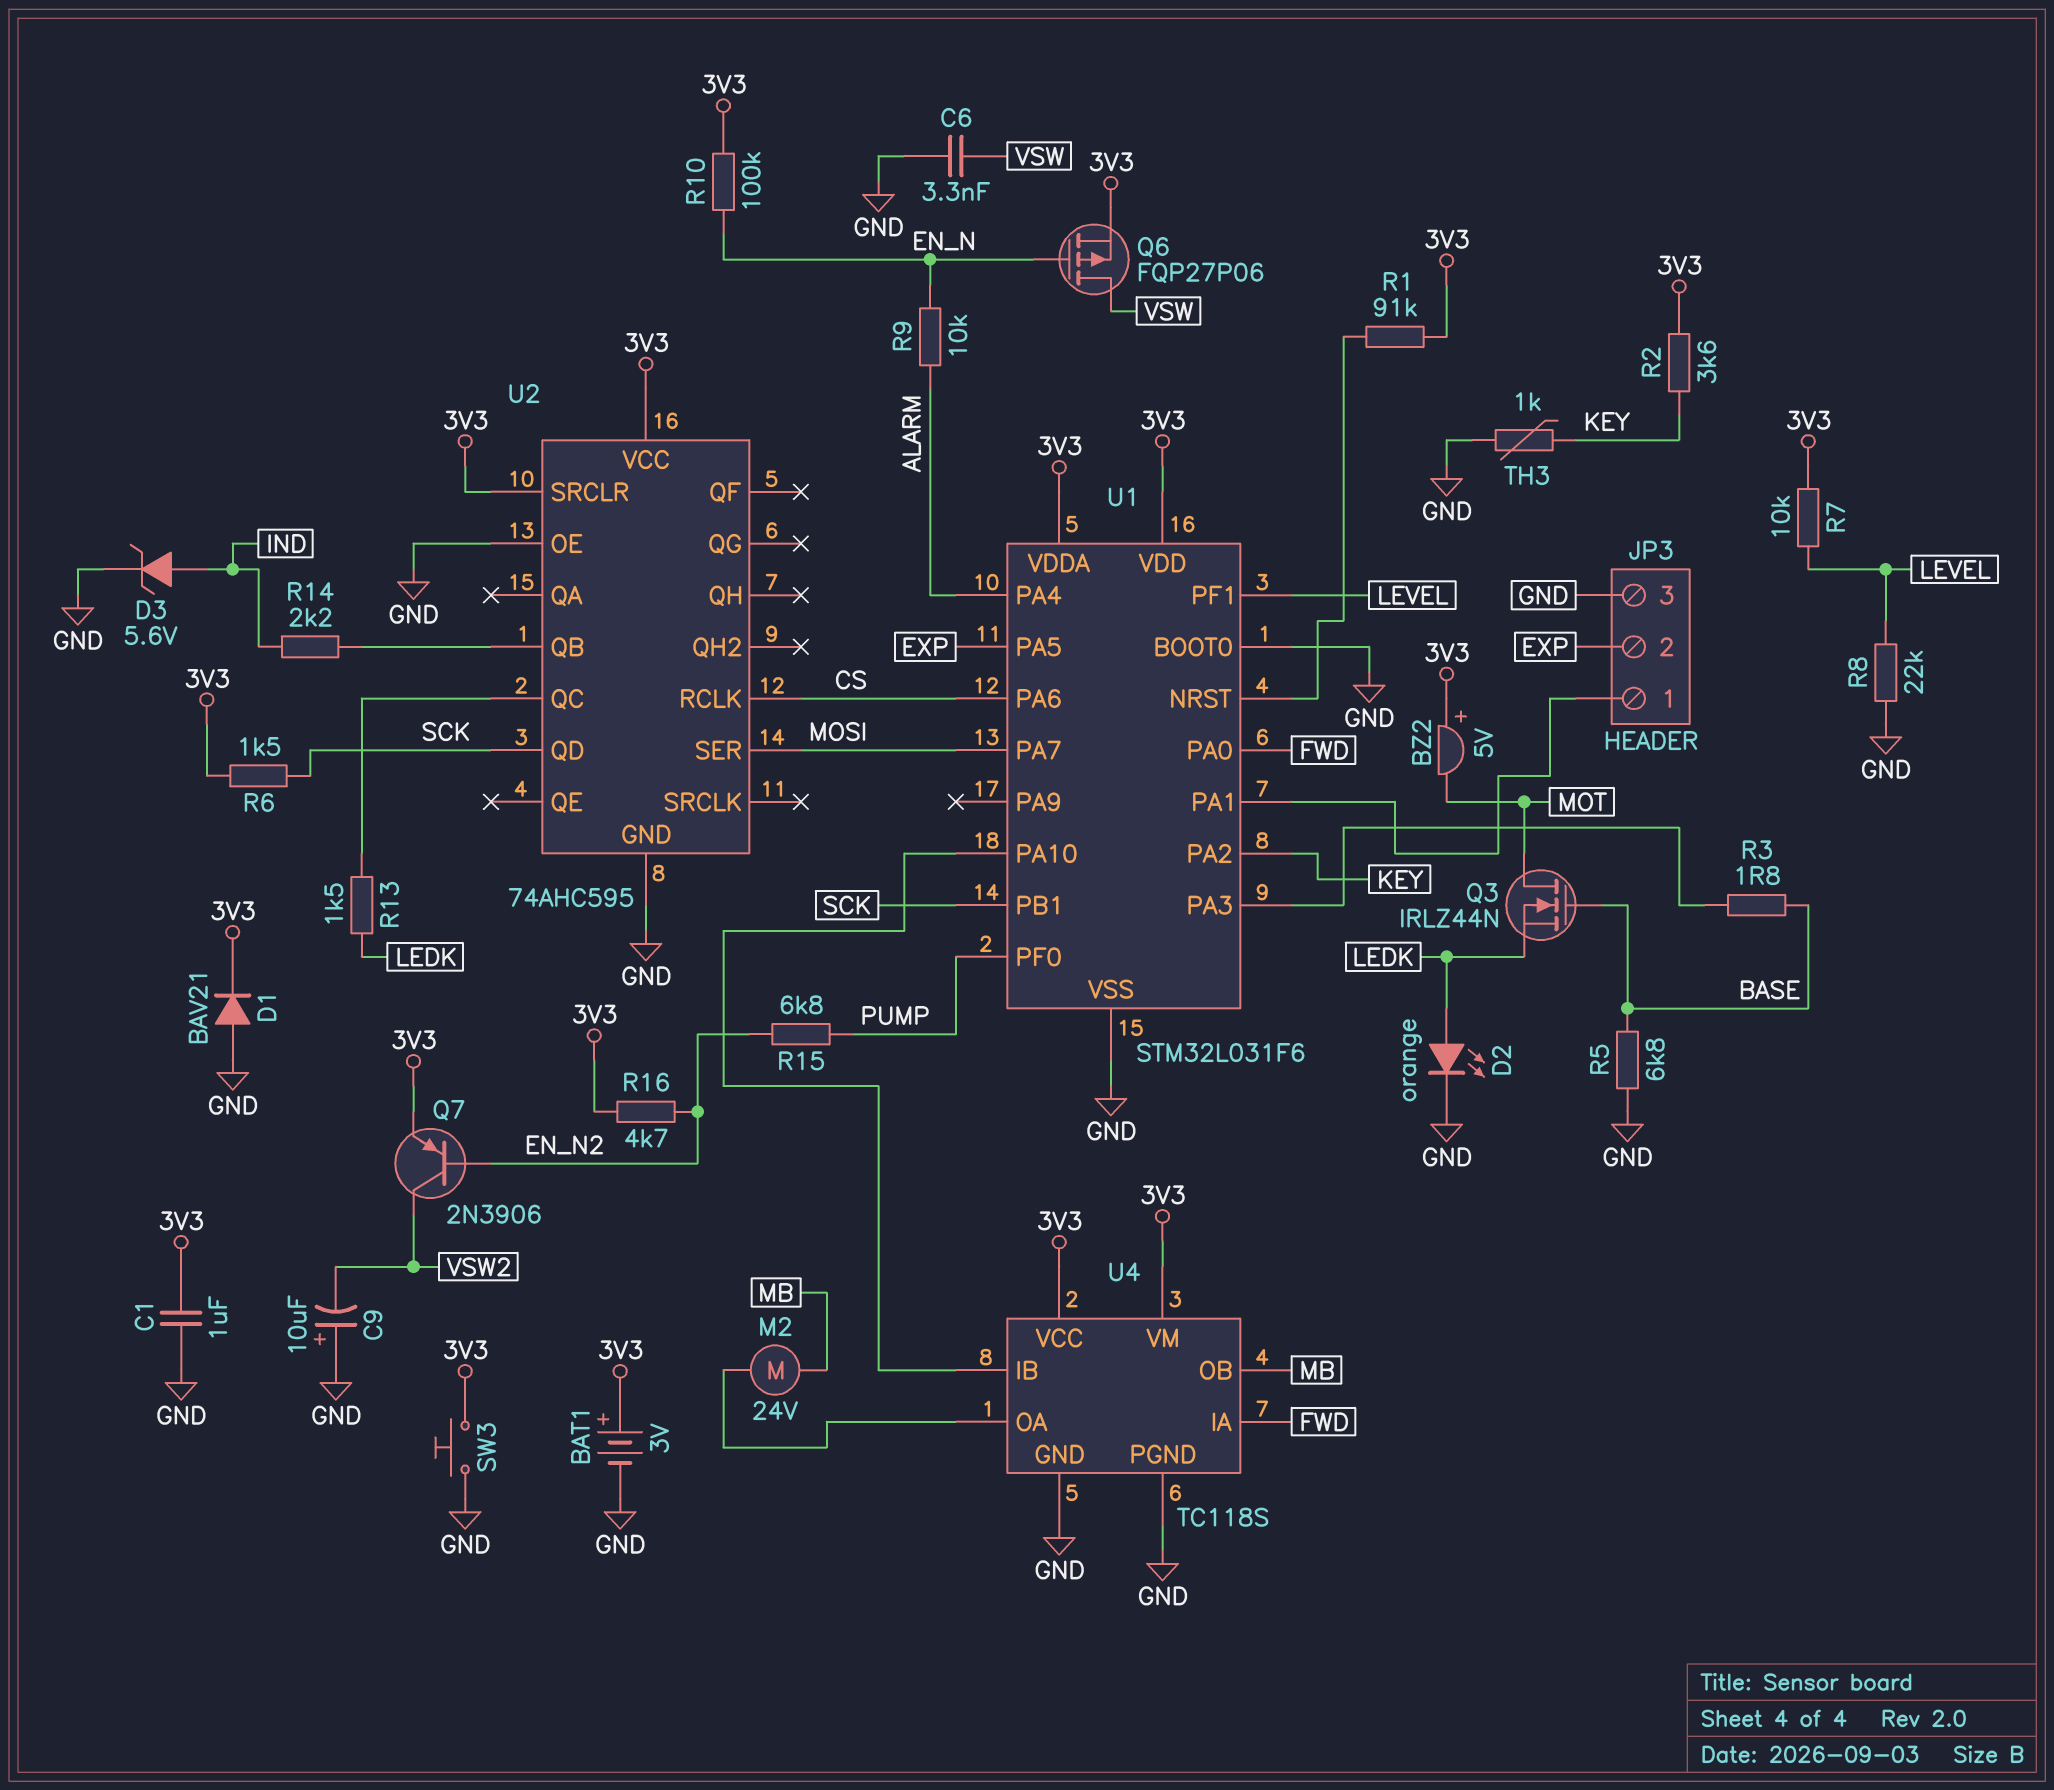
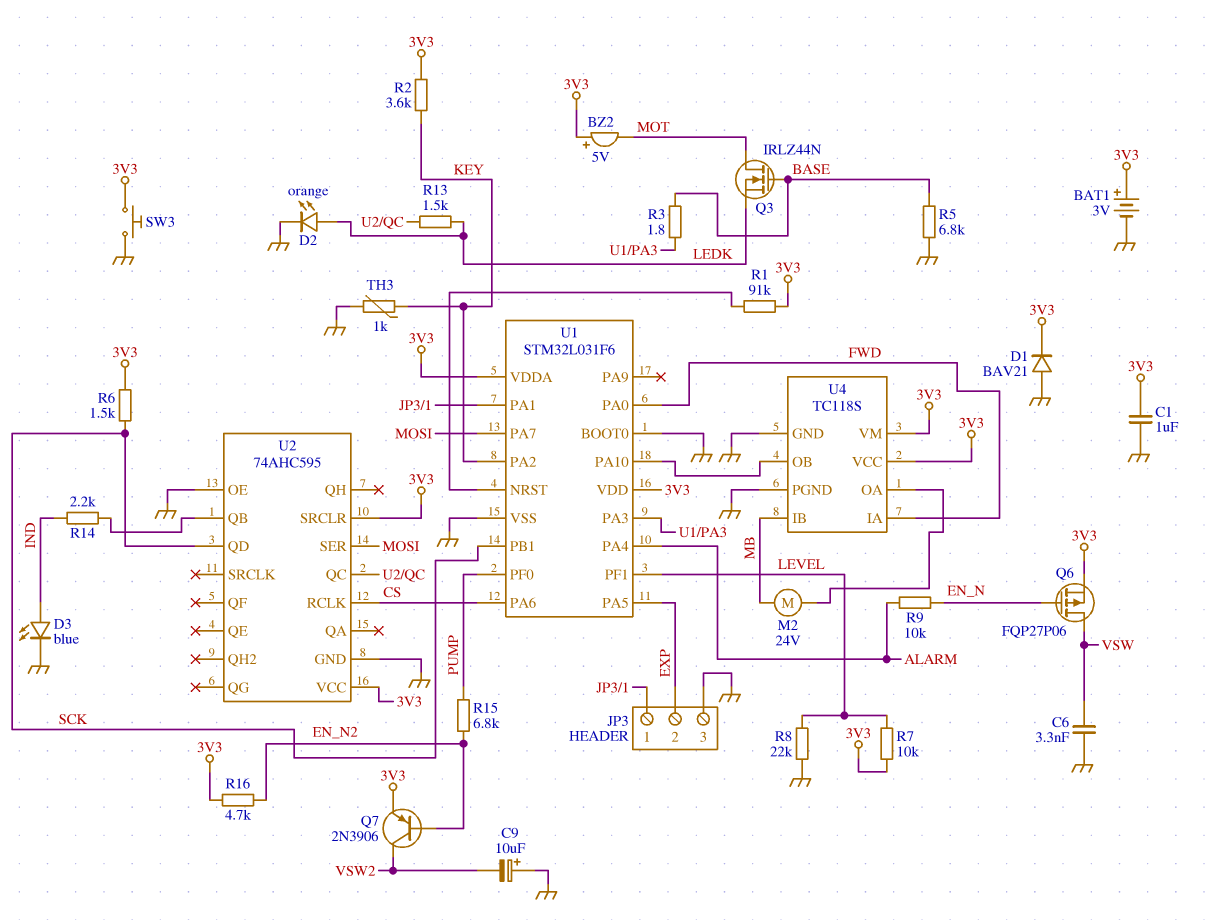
D3: zener 5.6V (A IND, K GND) -> LED blue (A IND, K GND)
R10: 100k (3V3, EN_N) -> none
U4 pin IB: U1/PA10 -> MB
U4 pin OB: MB -> U1/PA10

